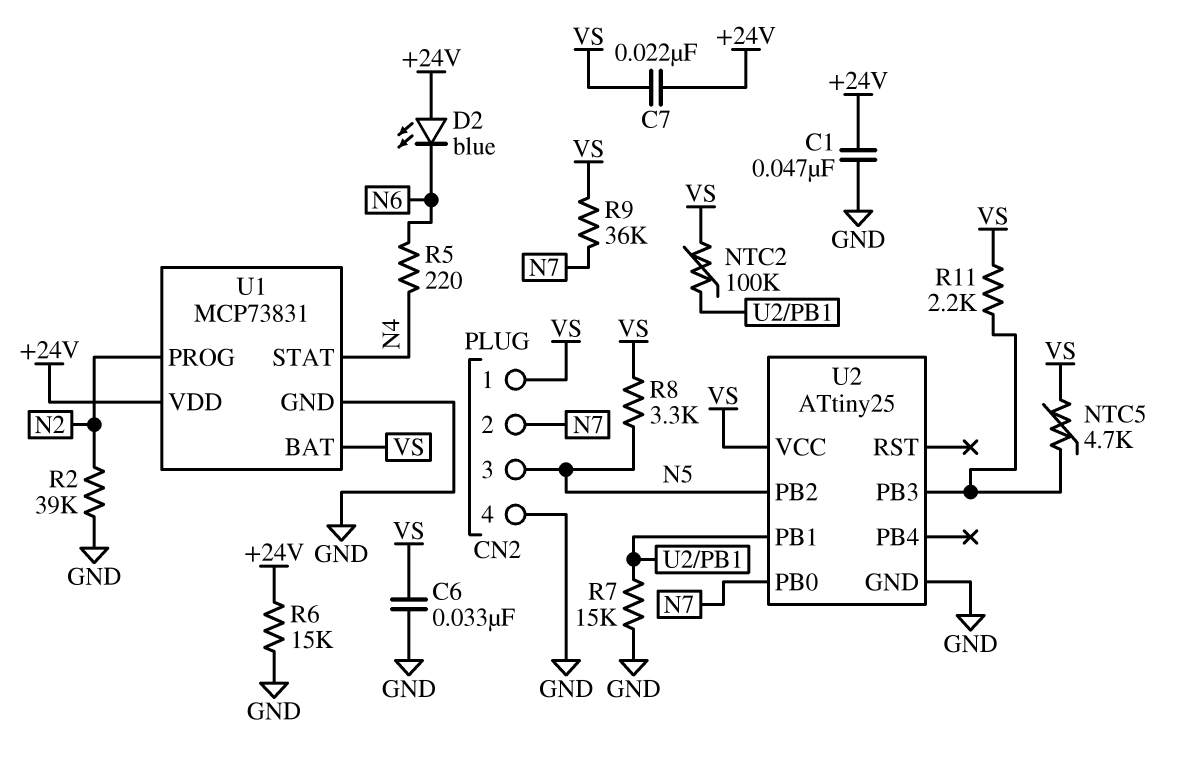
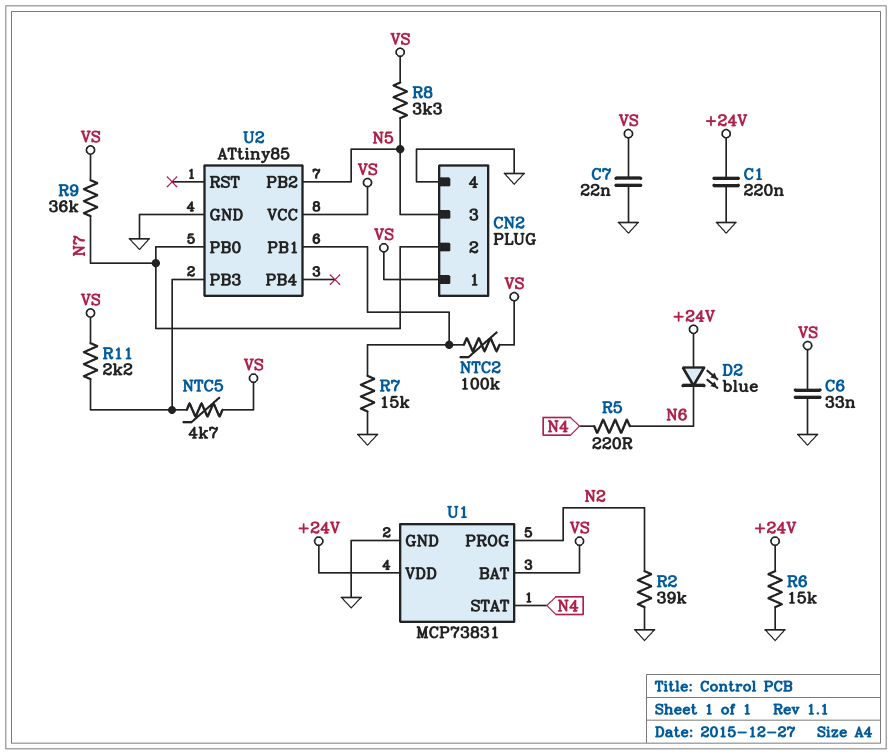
C1: 47nF (+24V, GND) -> 220nF (+24V, GND)
C7: 22nF (+24V, VS) -> 22nF (GND, VS)
U2: ATtiny25 -> ATtiny85

